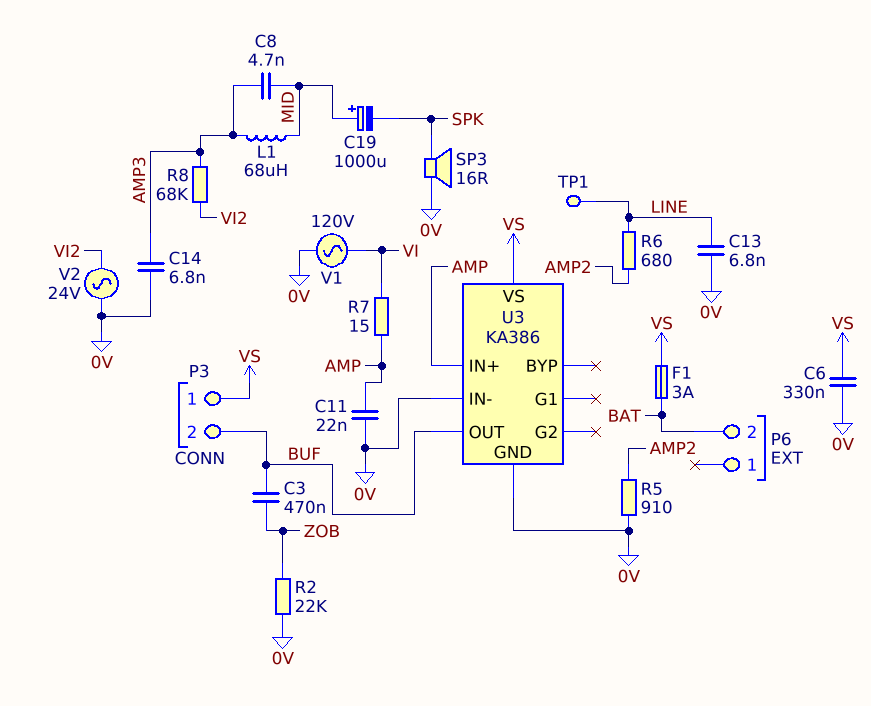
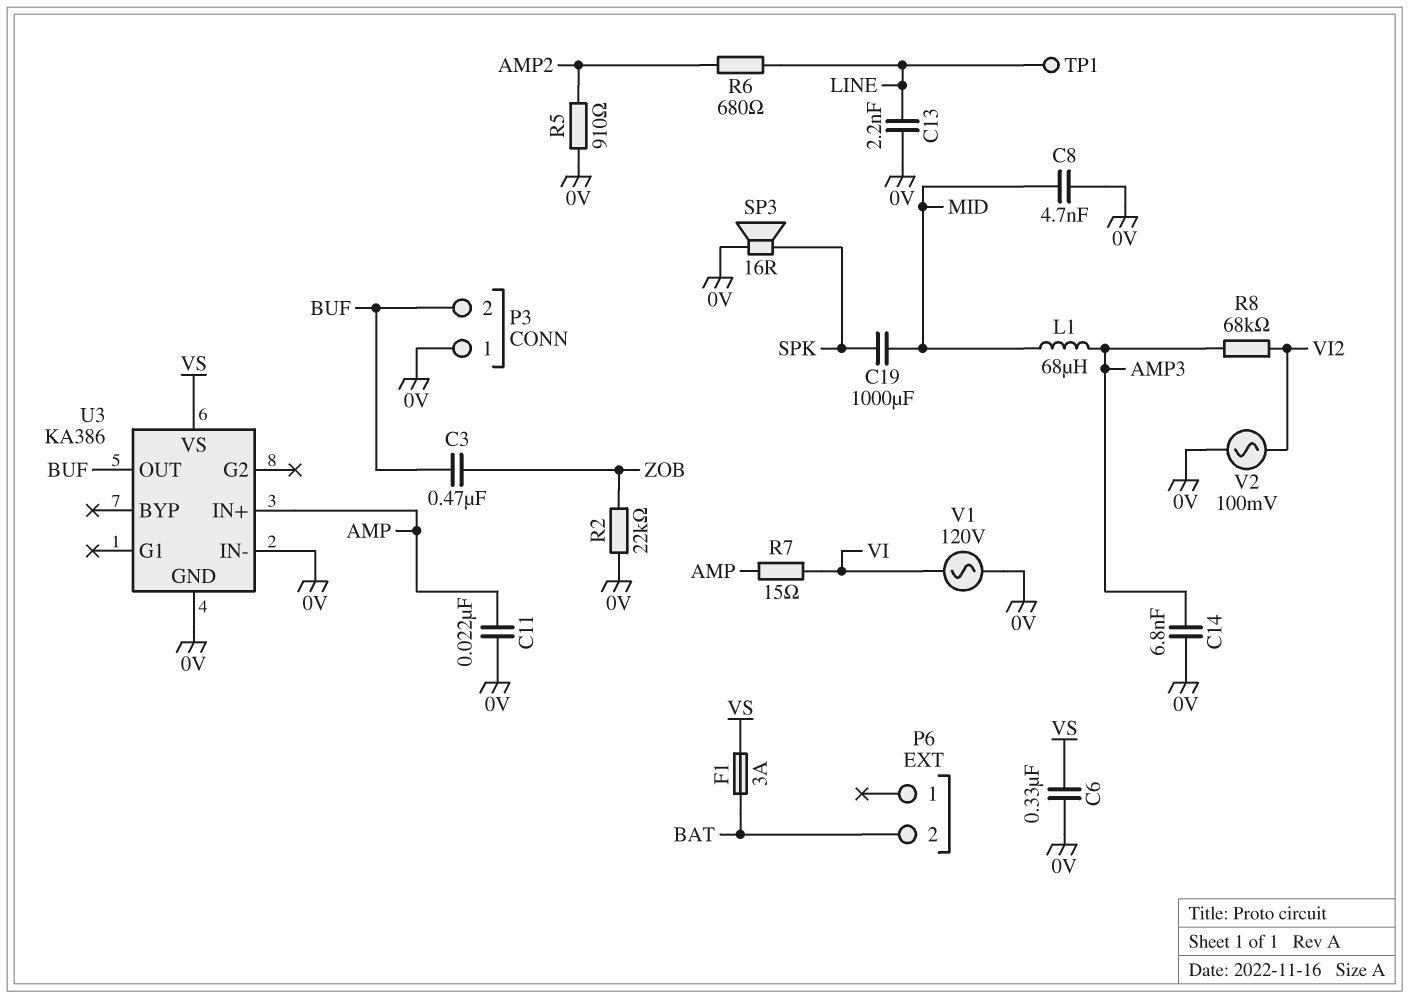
C8: 4.7nF (AMP3, MID) -> 4.7nF (0V, MID)
C13: 6.8nF (0V, LINE) -> 2.2nF (0V, LINE)
C19: 1000uF (plus MID, minus SPK) -> 1000uF (MID, SPK)
P3 pin 1: VS -> 0V
V2: AC 24V (0V, VI2) -> AC 100mV (0V, VI2)

